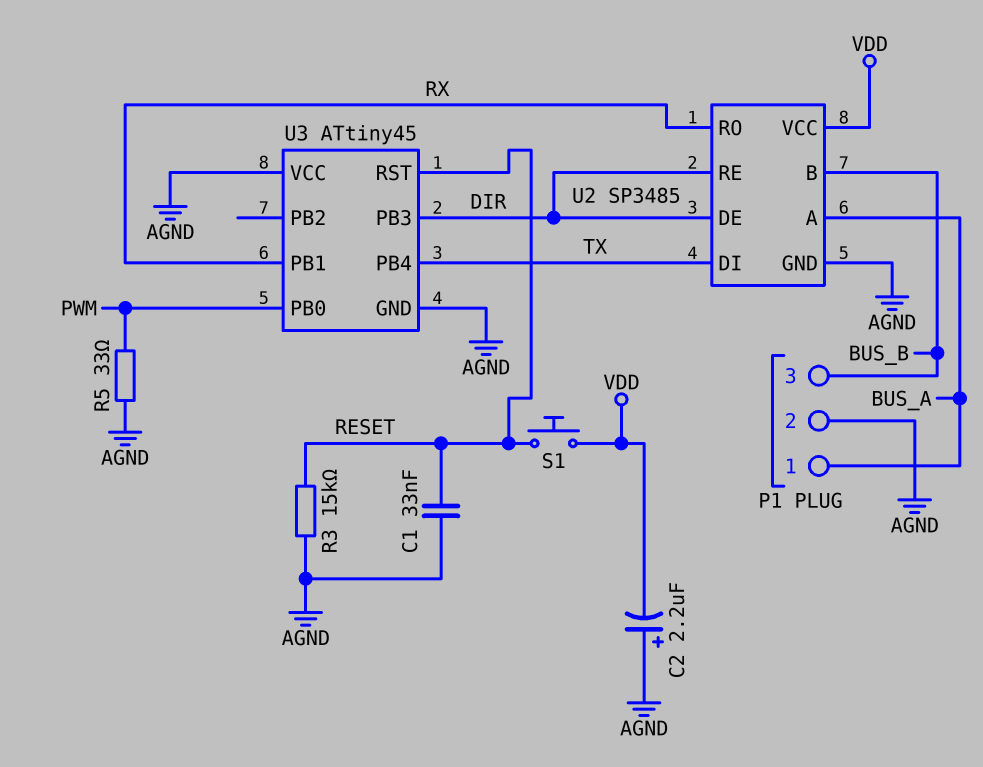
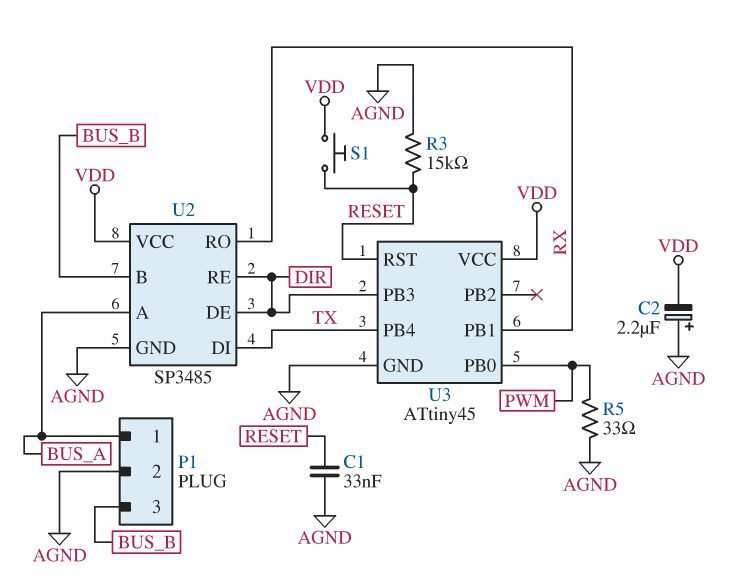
U3 pin VCC: AGND -> VDD

